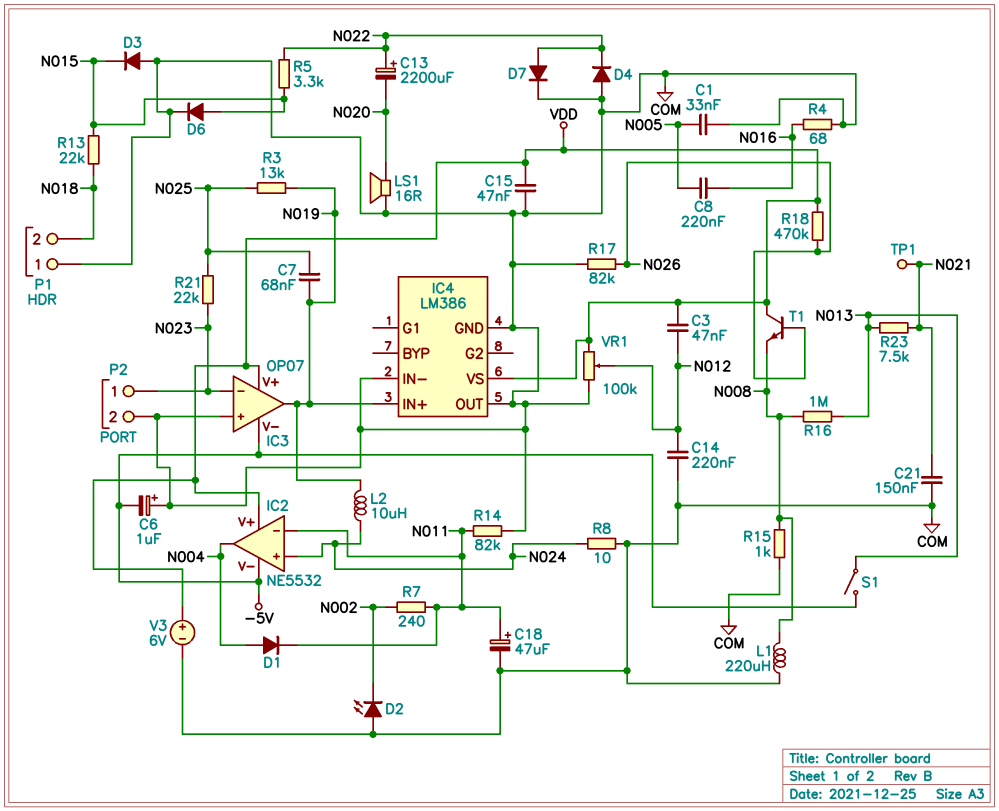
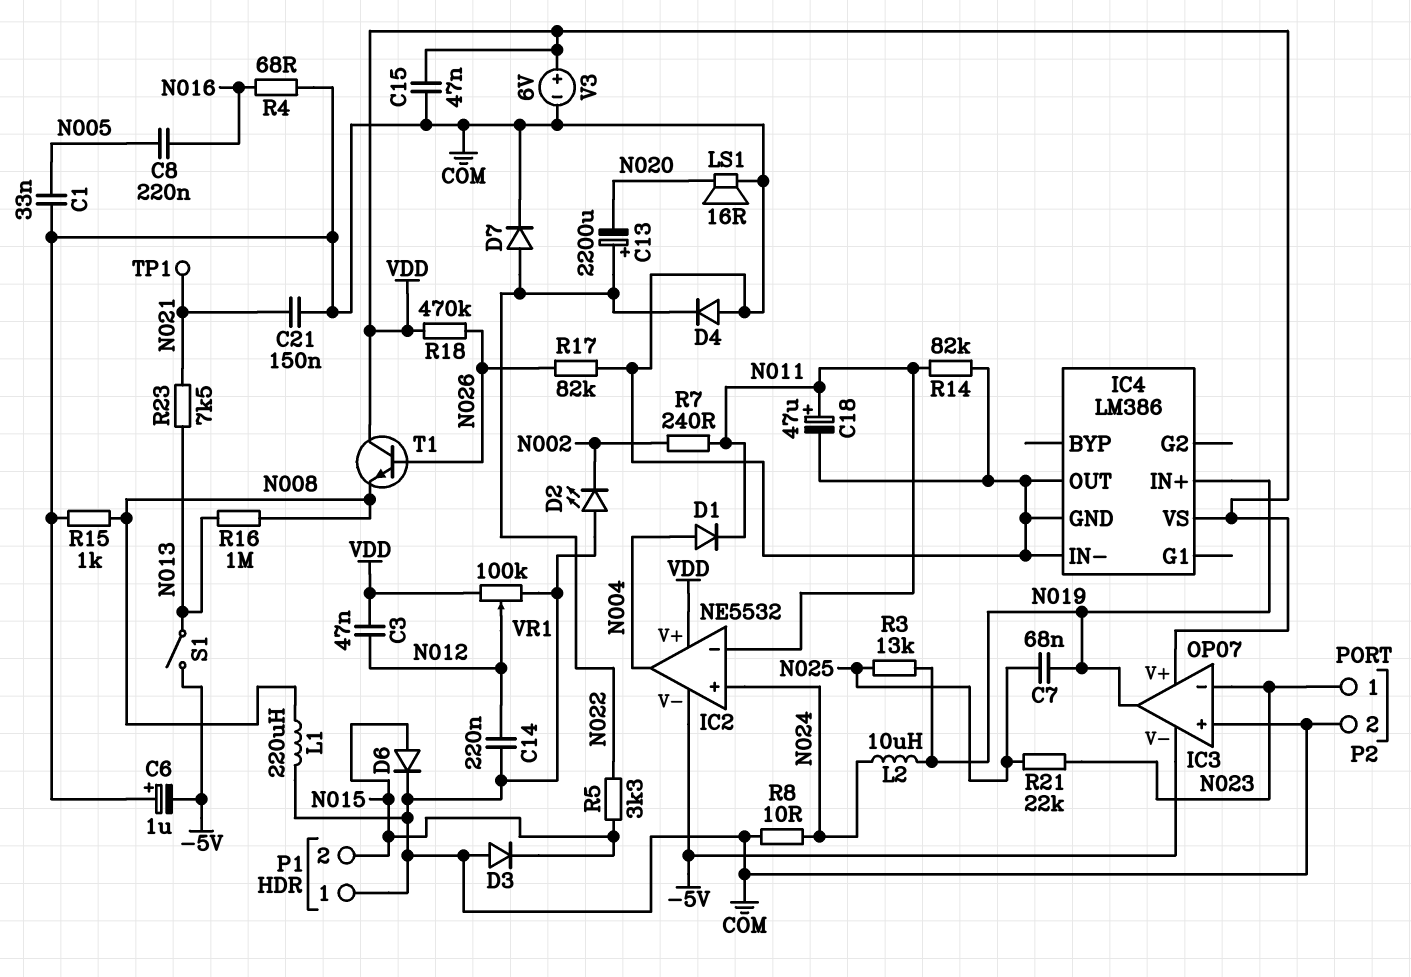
P1 pin 2: N018 -> N015
R13: 22k (N015, N018) -> none

